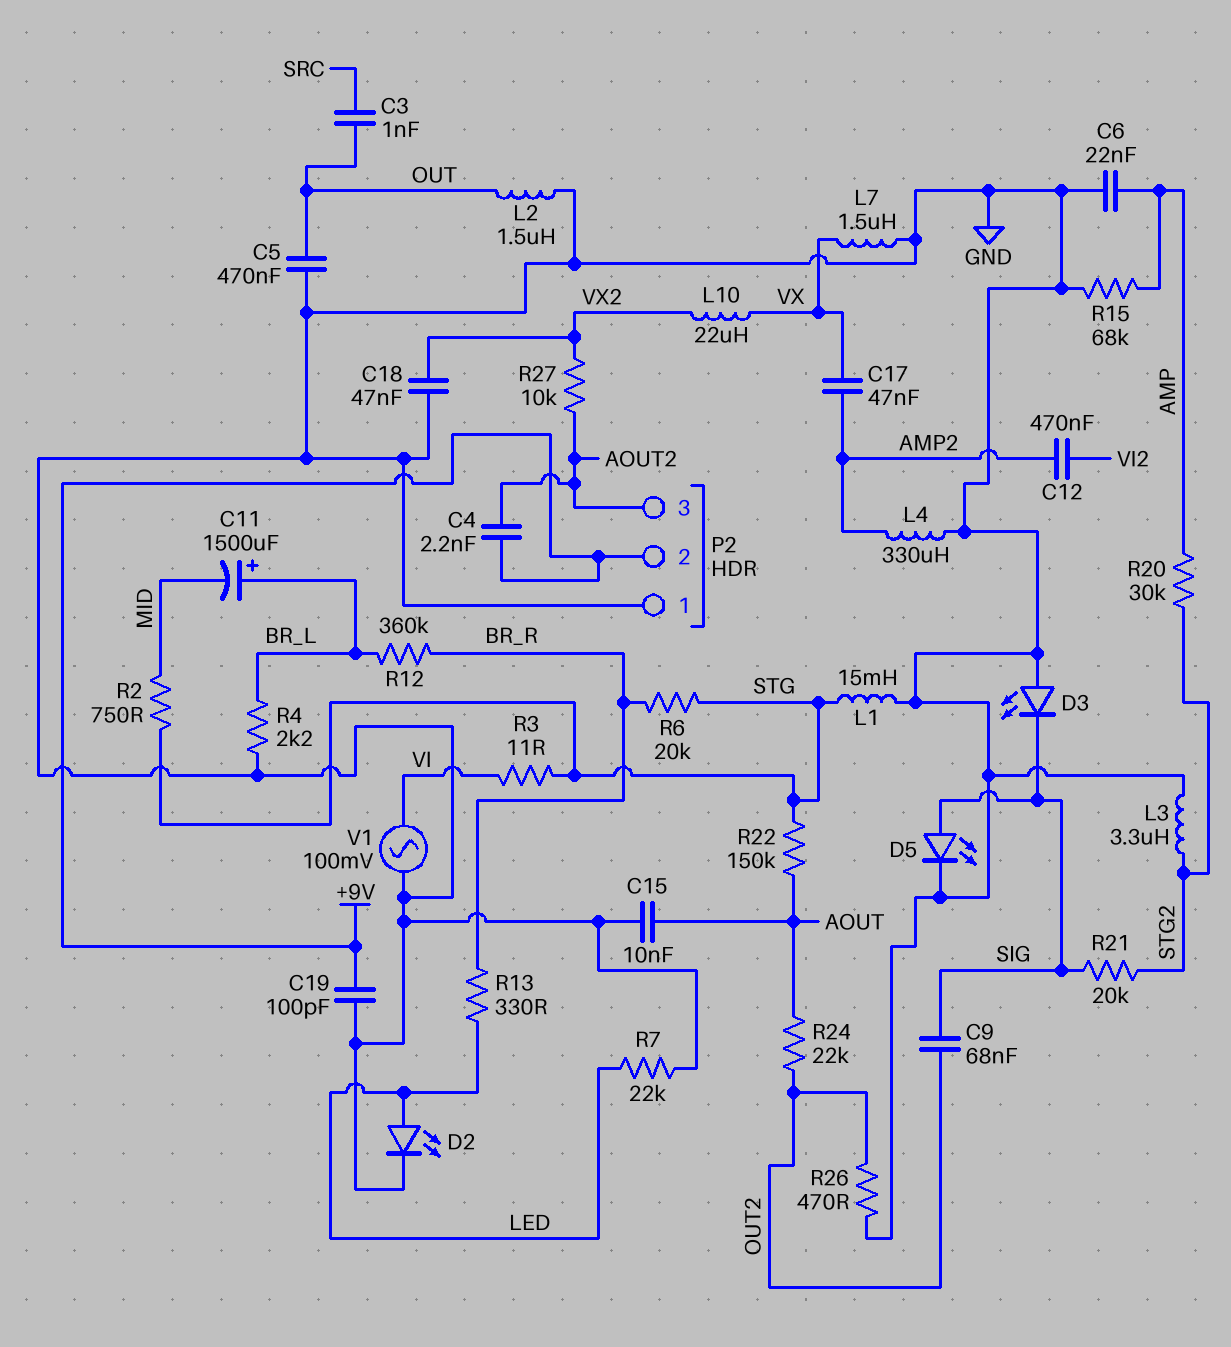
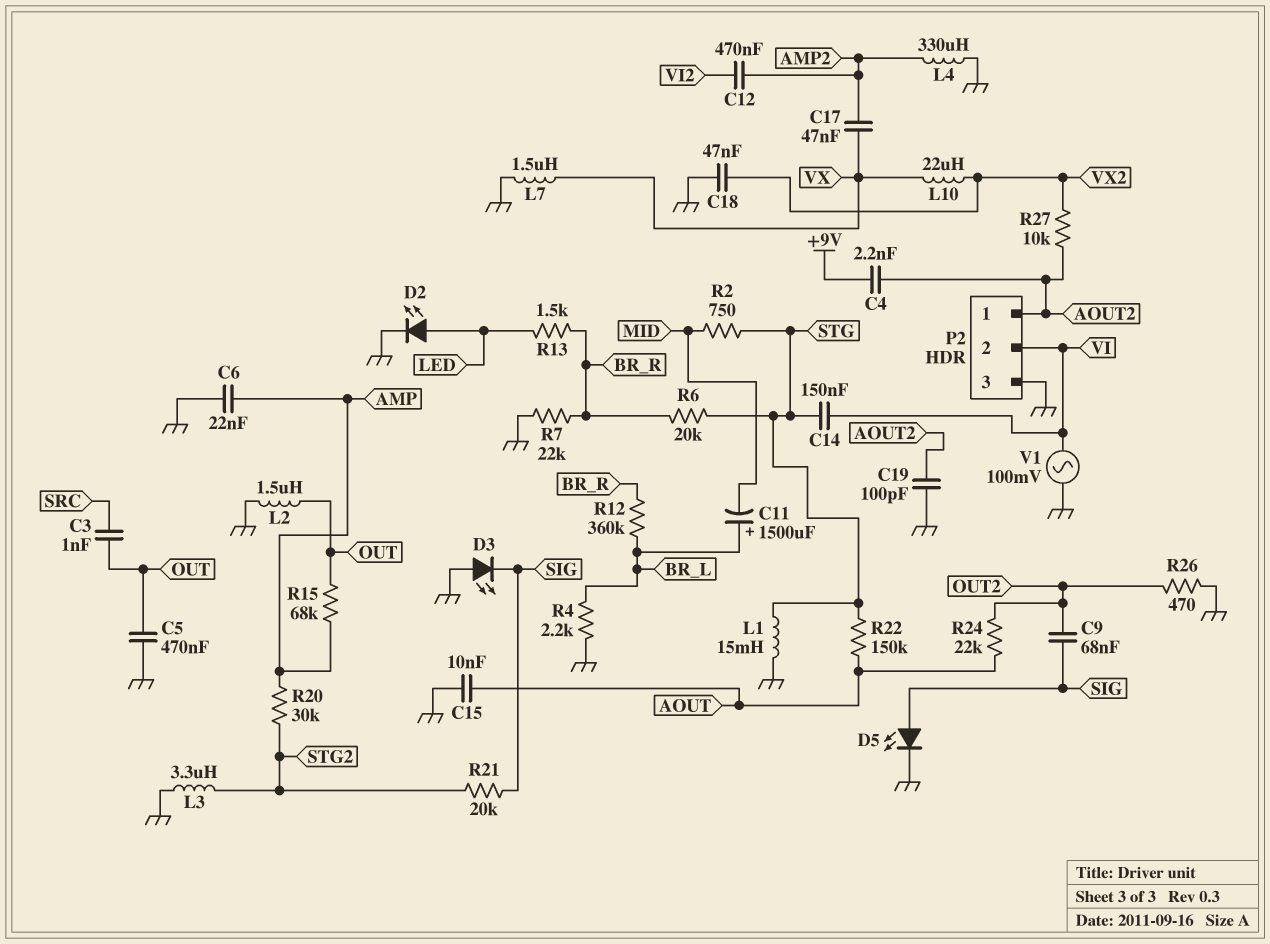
C14: none -> 150nF (STG, VI)
C19: 100pF (+9V, GND) -> 100pF (AOUT2, GND)
P2 pin 1: GND -> AOUT2
P2 pin 2: +9V -> VI
P2 pin 3: AOUT2 -> GND
R3: 11 (STG, VI) -> none
R7: 22k (GND, LED) -> 22k (BR_R, GND)
R13: 330 (BR_R, LED) -> 1.5k (BR_R, LED)
R15: 68k (AMP, GND) -> 68k (AMP, OUT)

